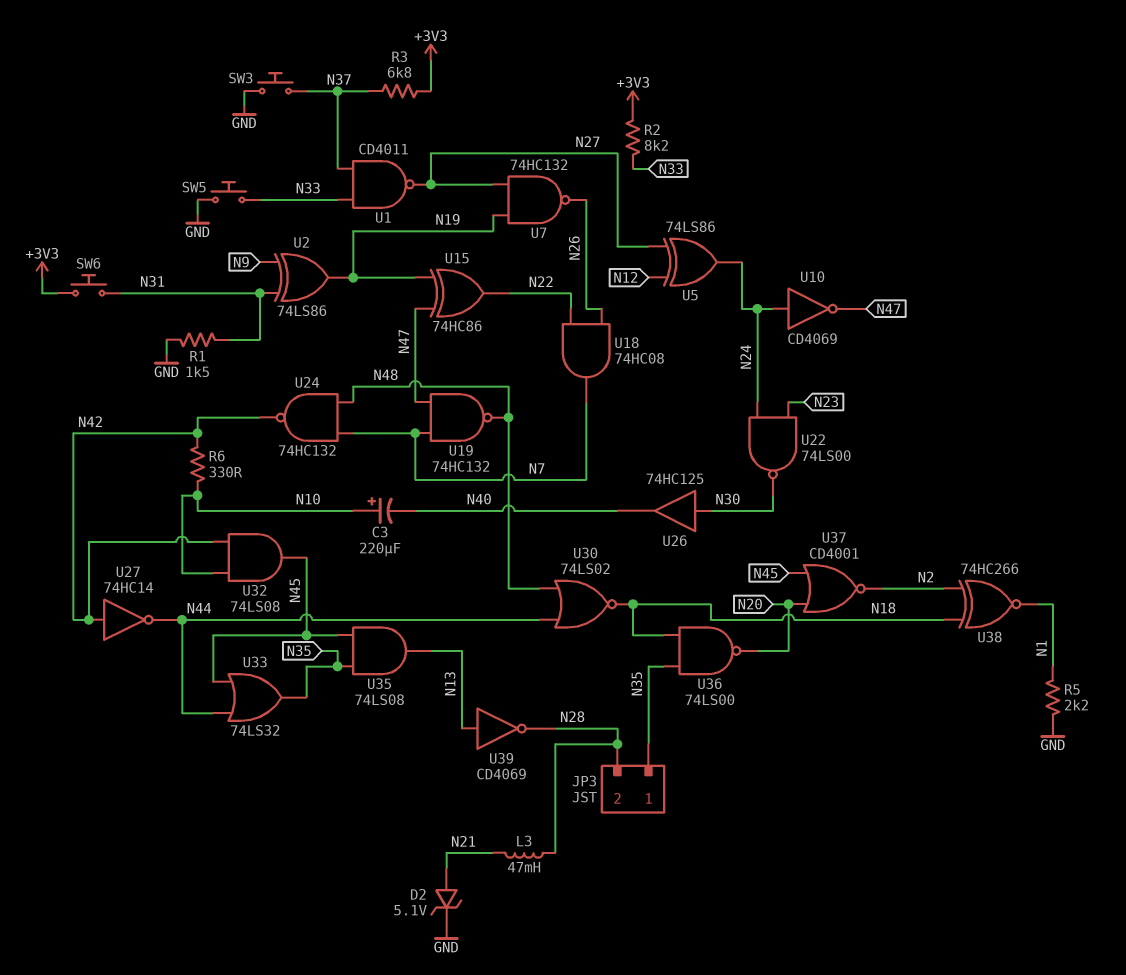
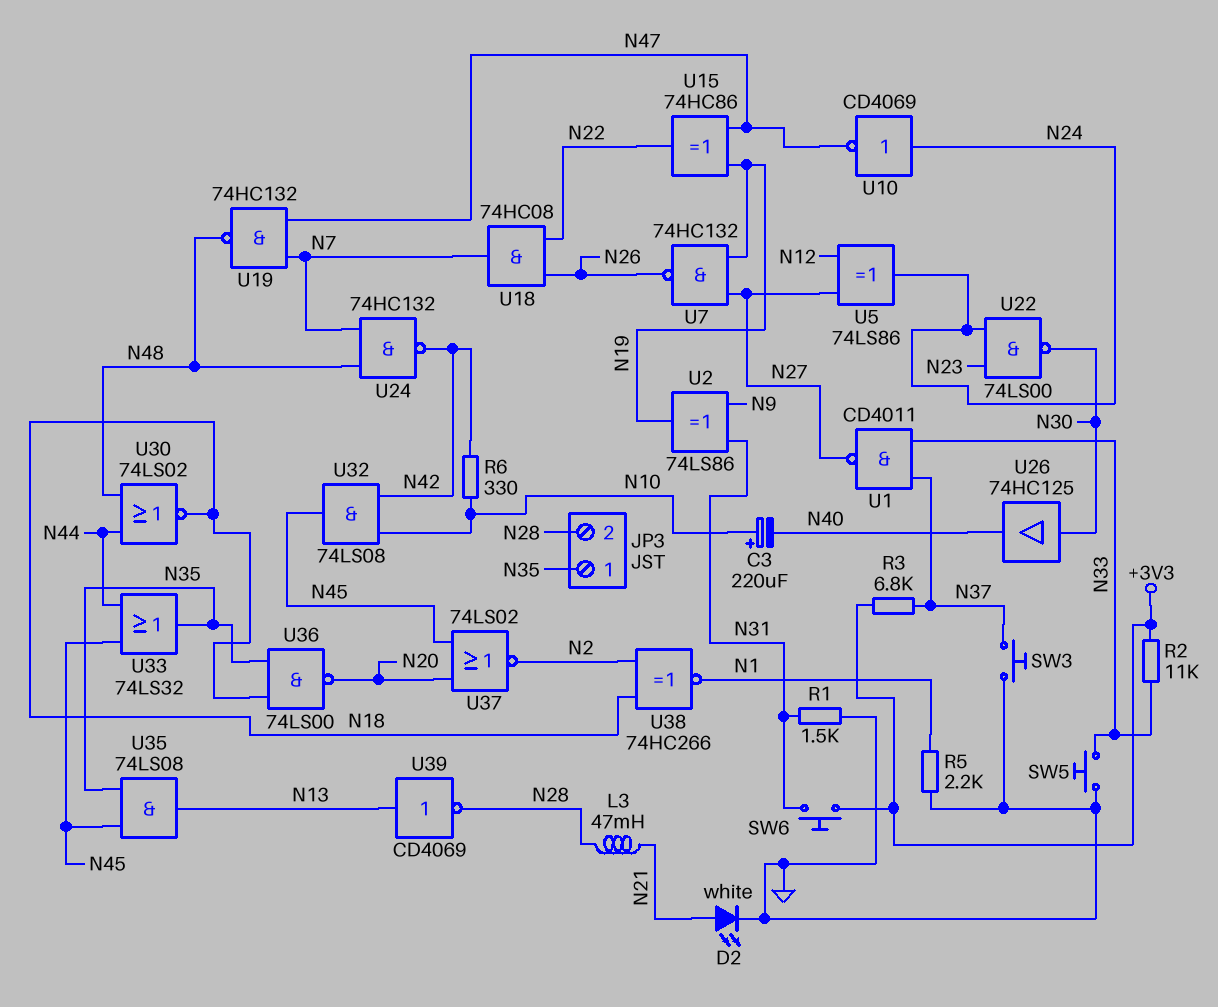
D2: zener 5.1V (A N21, K GND) -> LED white (A N21, K GND)
R2: 8.2k (+3V3, N33) -> 11k (+3V3, N33)
U27: NOT 74HC14 (in N42, out N44) -> none
U37: NOR CD4001 (in N20, in N45, out N2) -> NOR 74LS02 (in N20, in N45, out N2)

